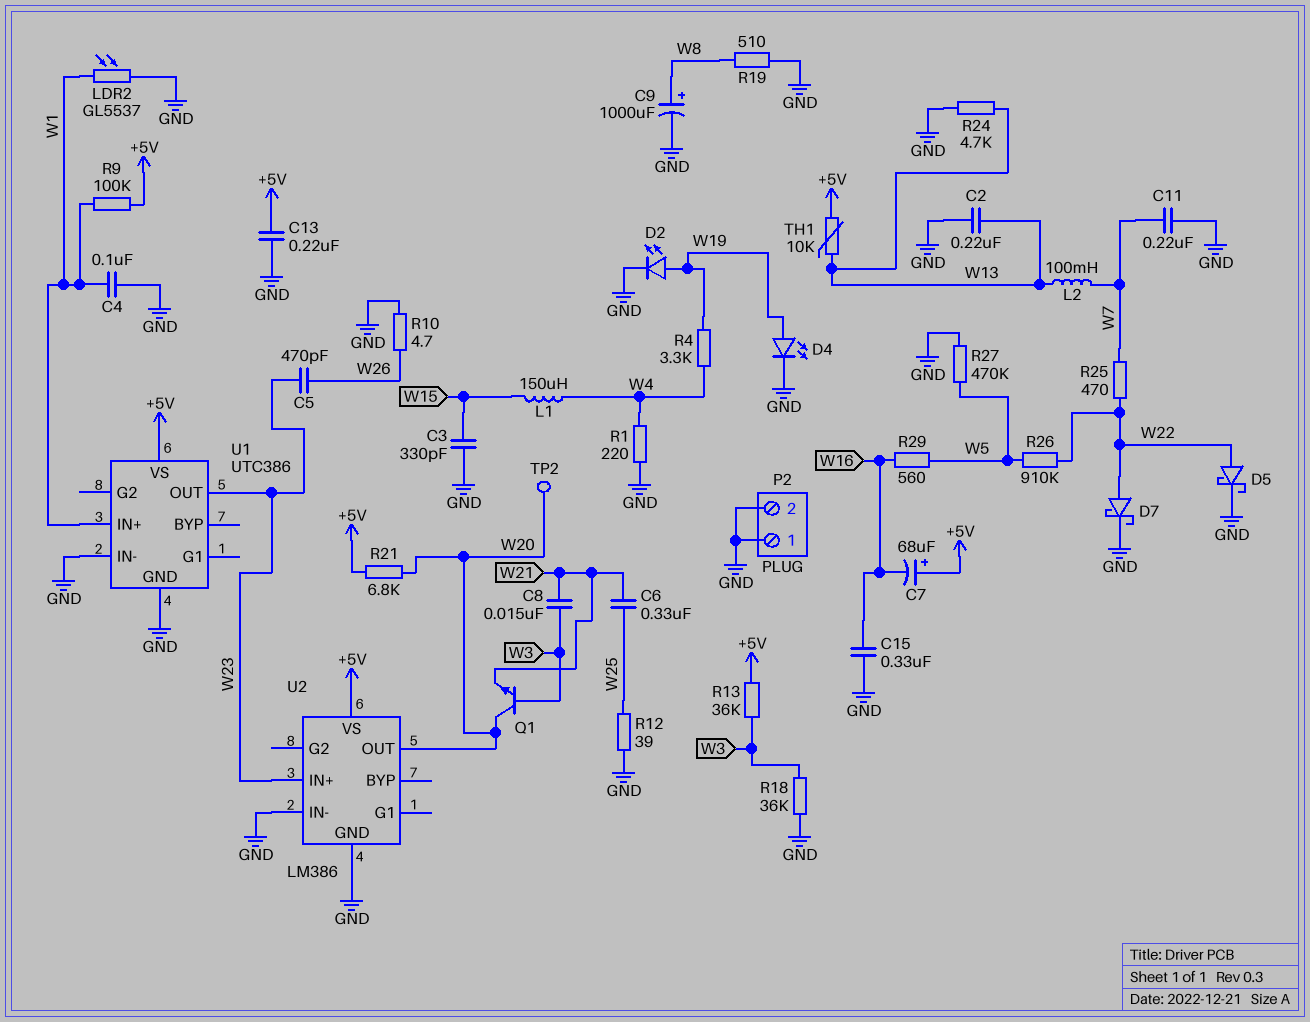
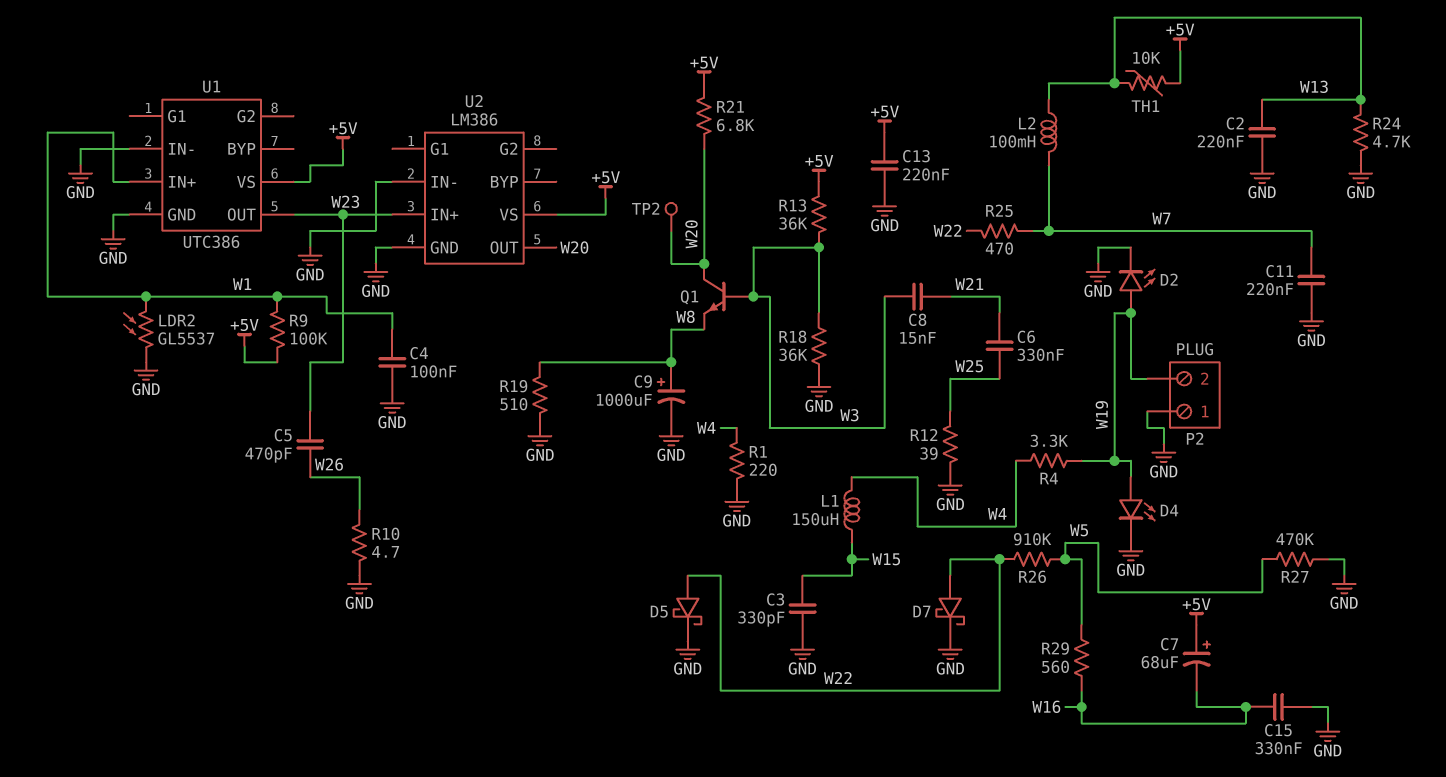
P2 pin 2: GND -> W19
Q1: NPN (B W3, C W20, E W21) -> NPN (B W3, C W20, E W8)

